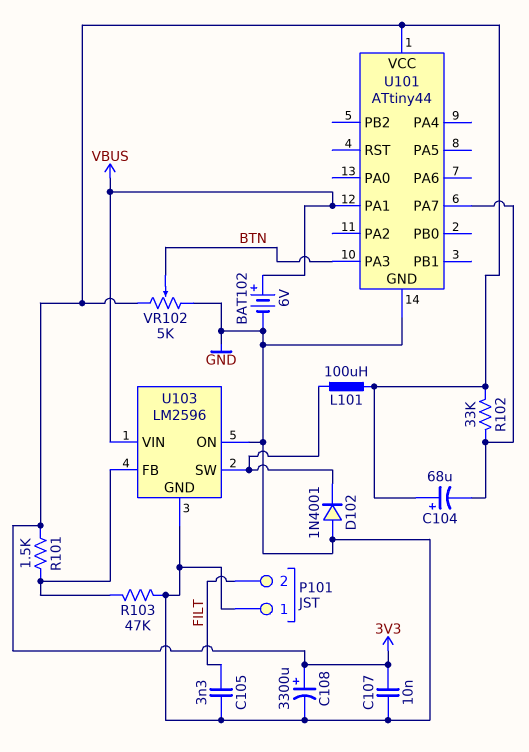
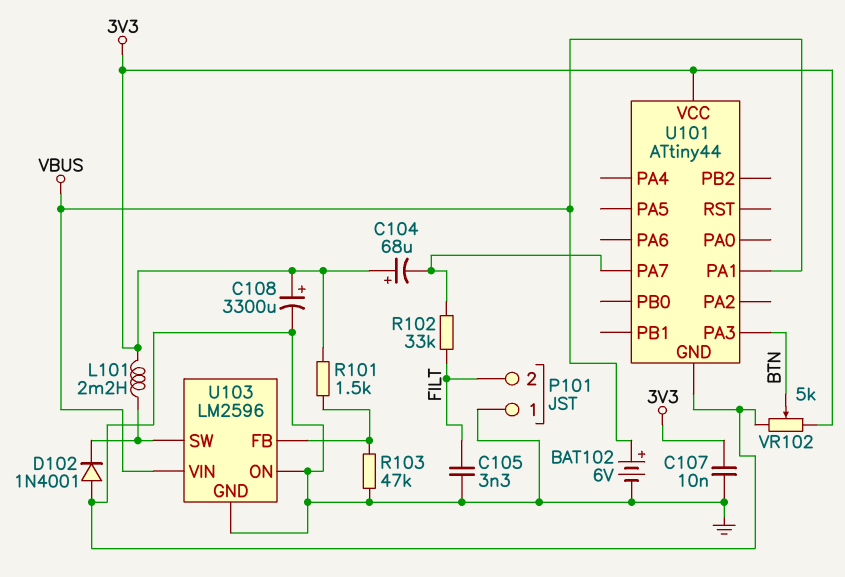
L101: 100uH (3V3, U103/SW) -> 2.2mH (3V3, U103/SW)
R102: 33k (3V3, U101/PA7) -> 33k (FILT, U101/PA7)

